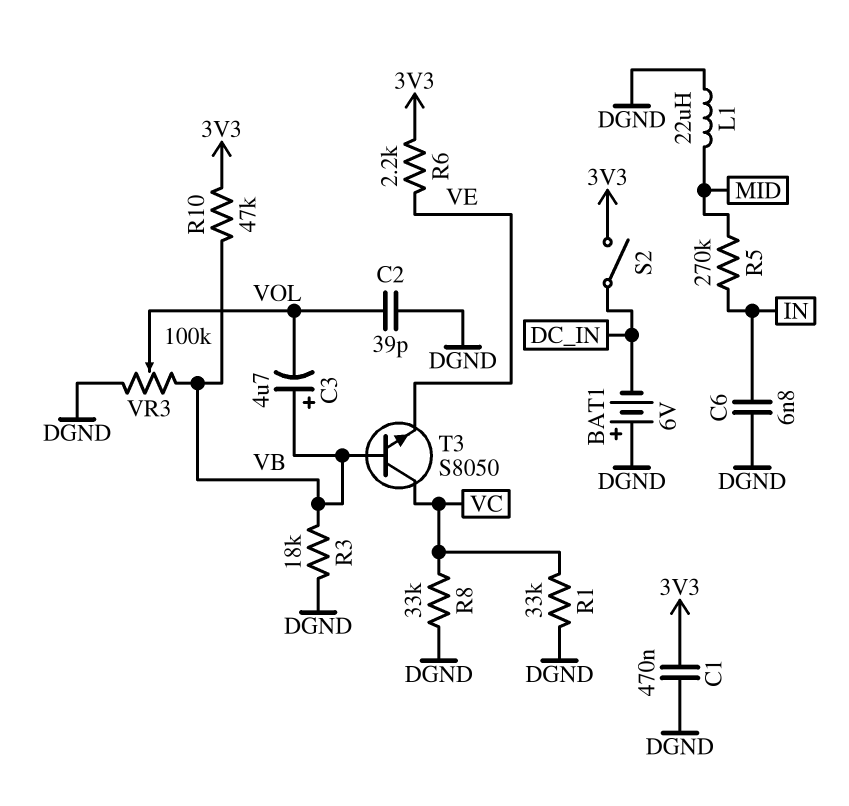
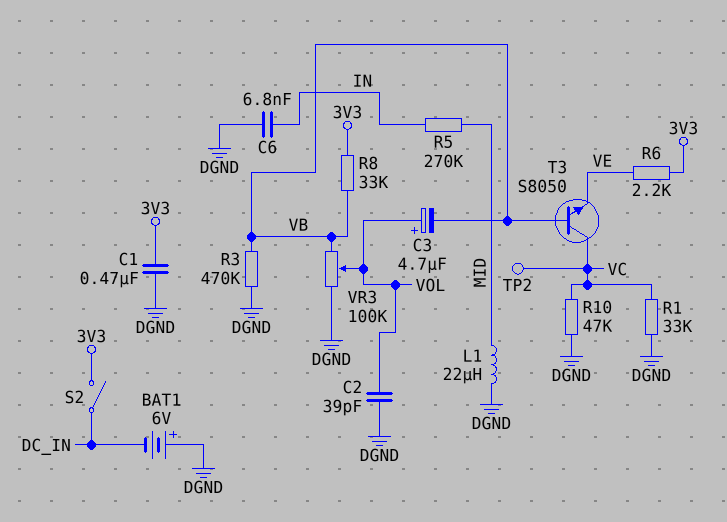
C3: 4.7uF (plus VB, minus VOL) -> 4.7uF (plus VOL, minus VB)
R3: 18k (DGND, VB) -> 470k (DGND, VB)
R8: 33k (DGND, VC) -> 33k (3V3, VB)
R10: 47k (3V3, VB) -> 47k (DGND, VC)
TP2: none -> test point (VC)

